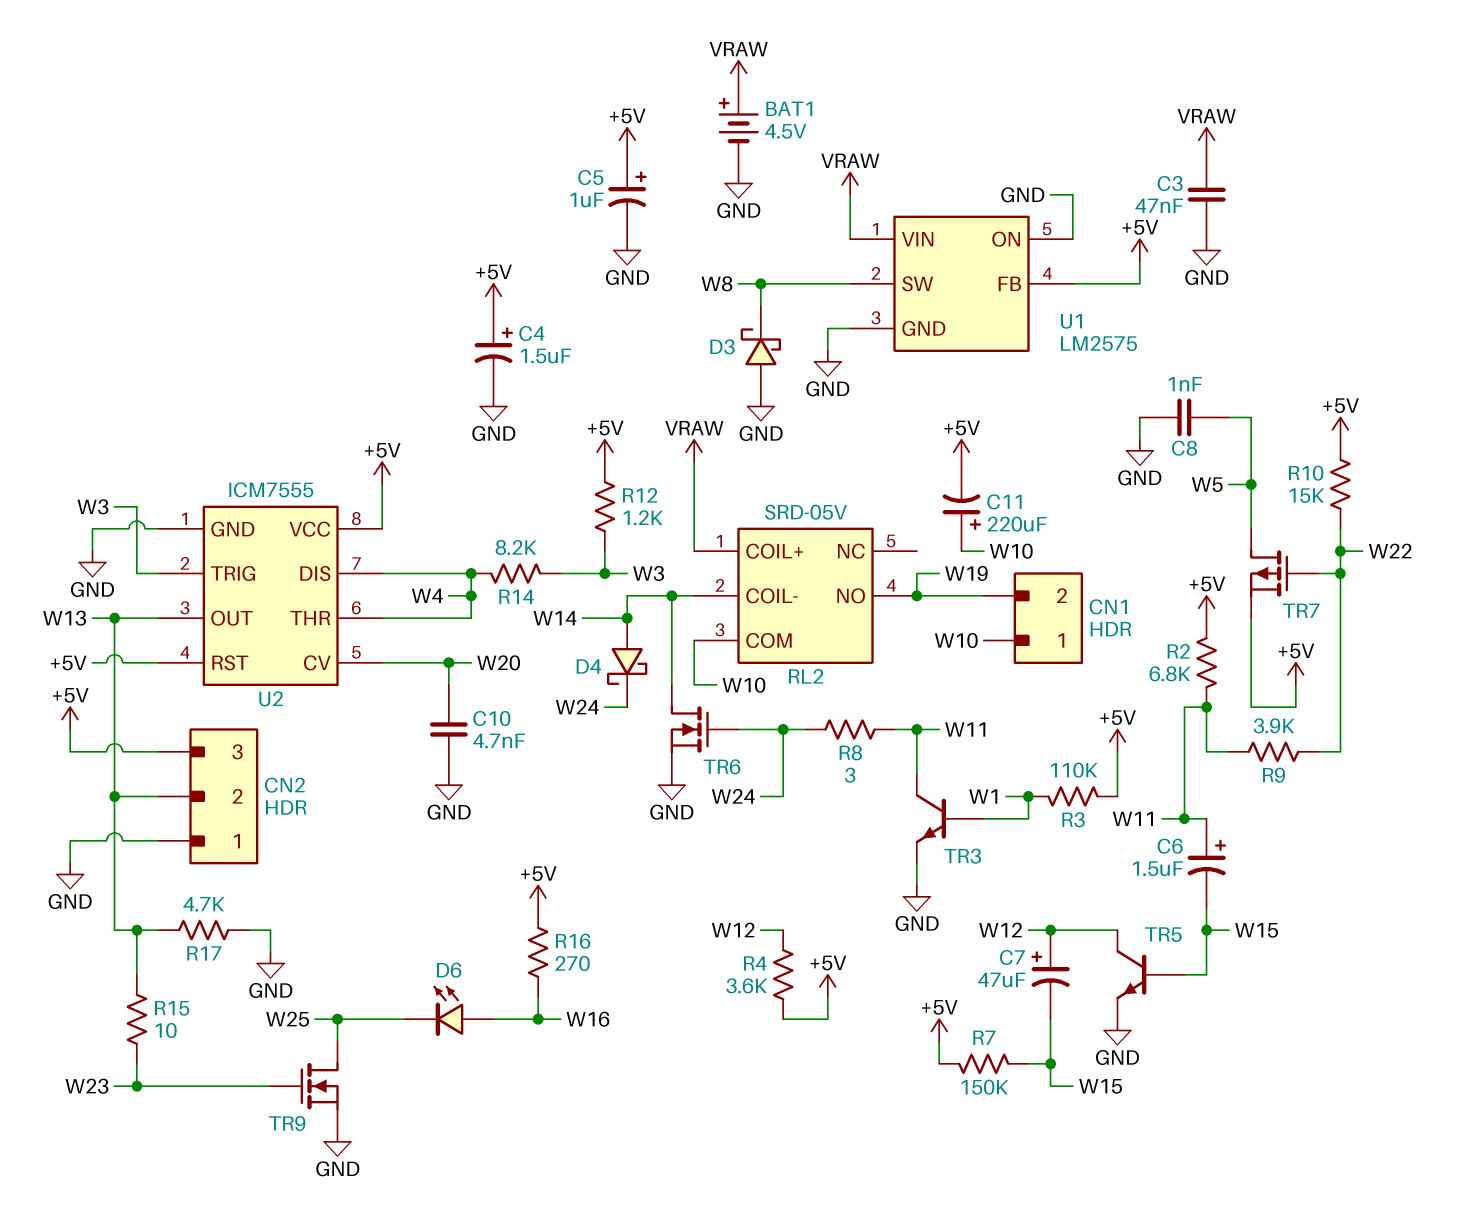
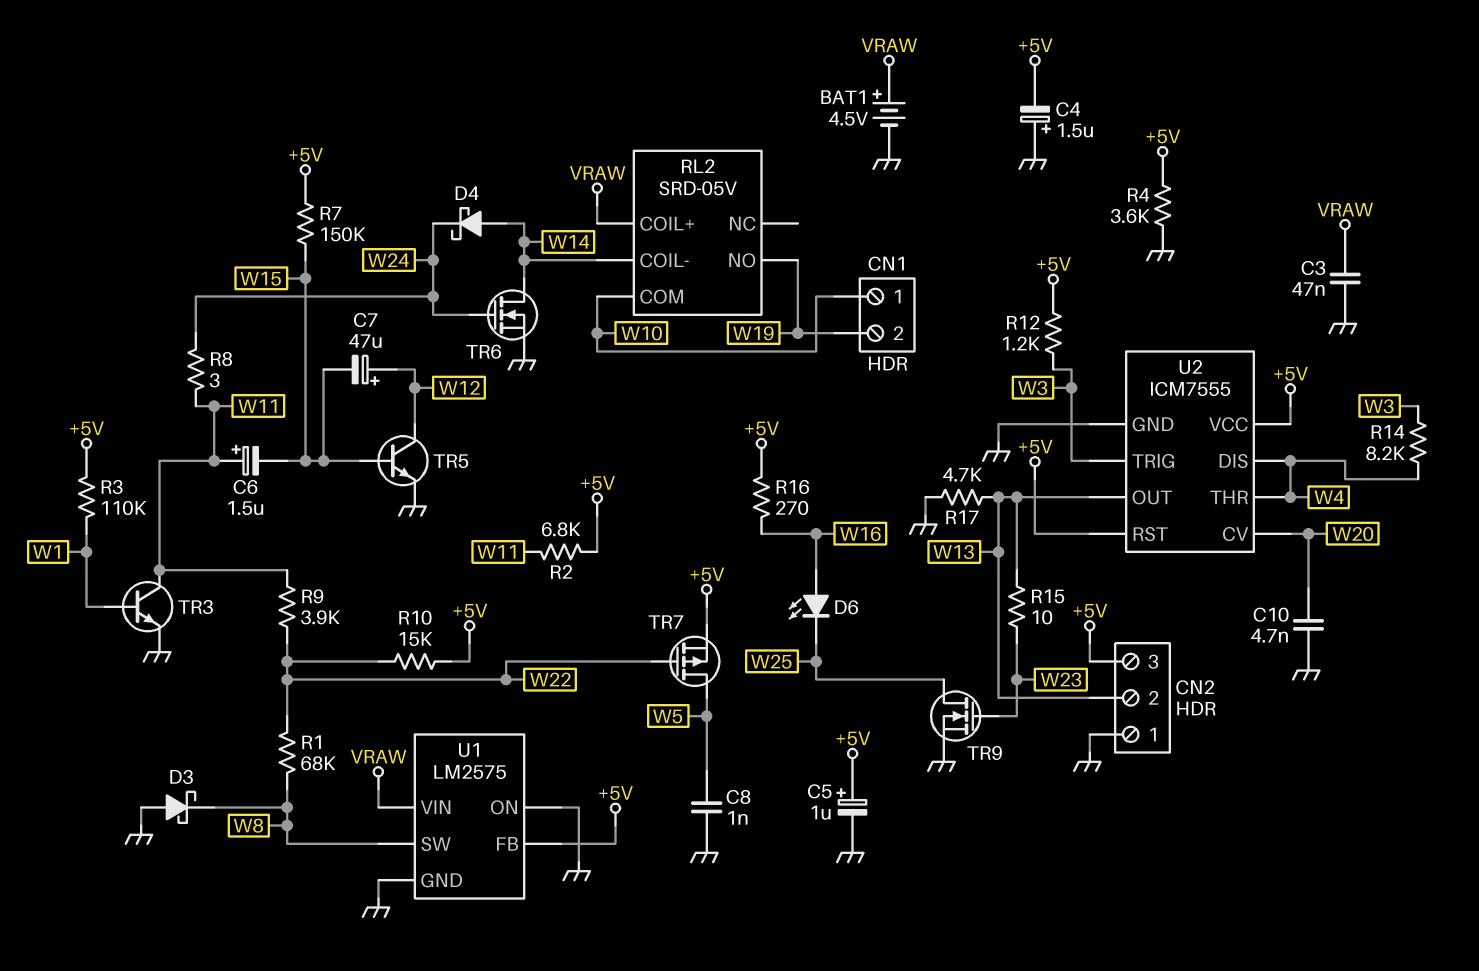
C4: 1.5uF (plus +5V, minus GND) -> 1.5uF (plus GND, minus +5V)
C11: 220uF (plus W10, minus +5V) -> none
R1: none -> 68k (W8, W22)
R4: 3.6k (+5V, W12) -> 3.6k (+5V, GND)

